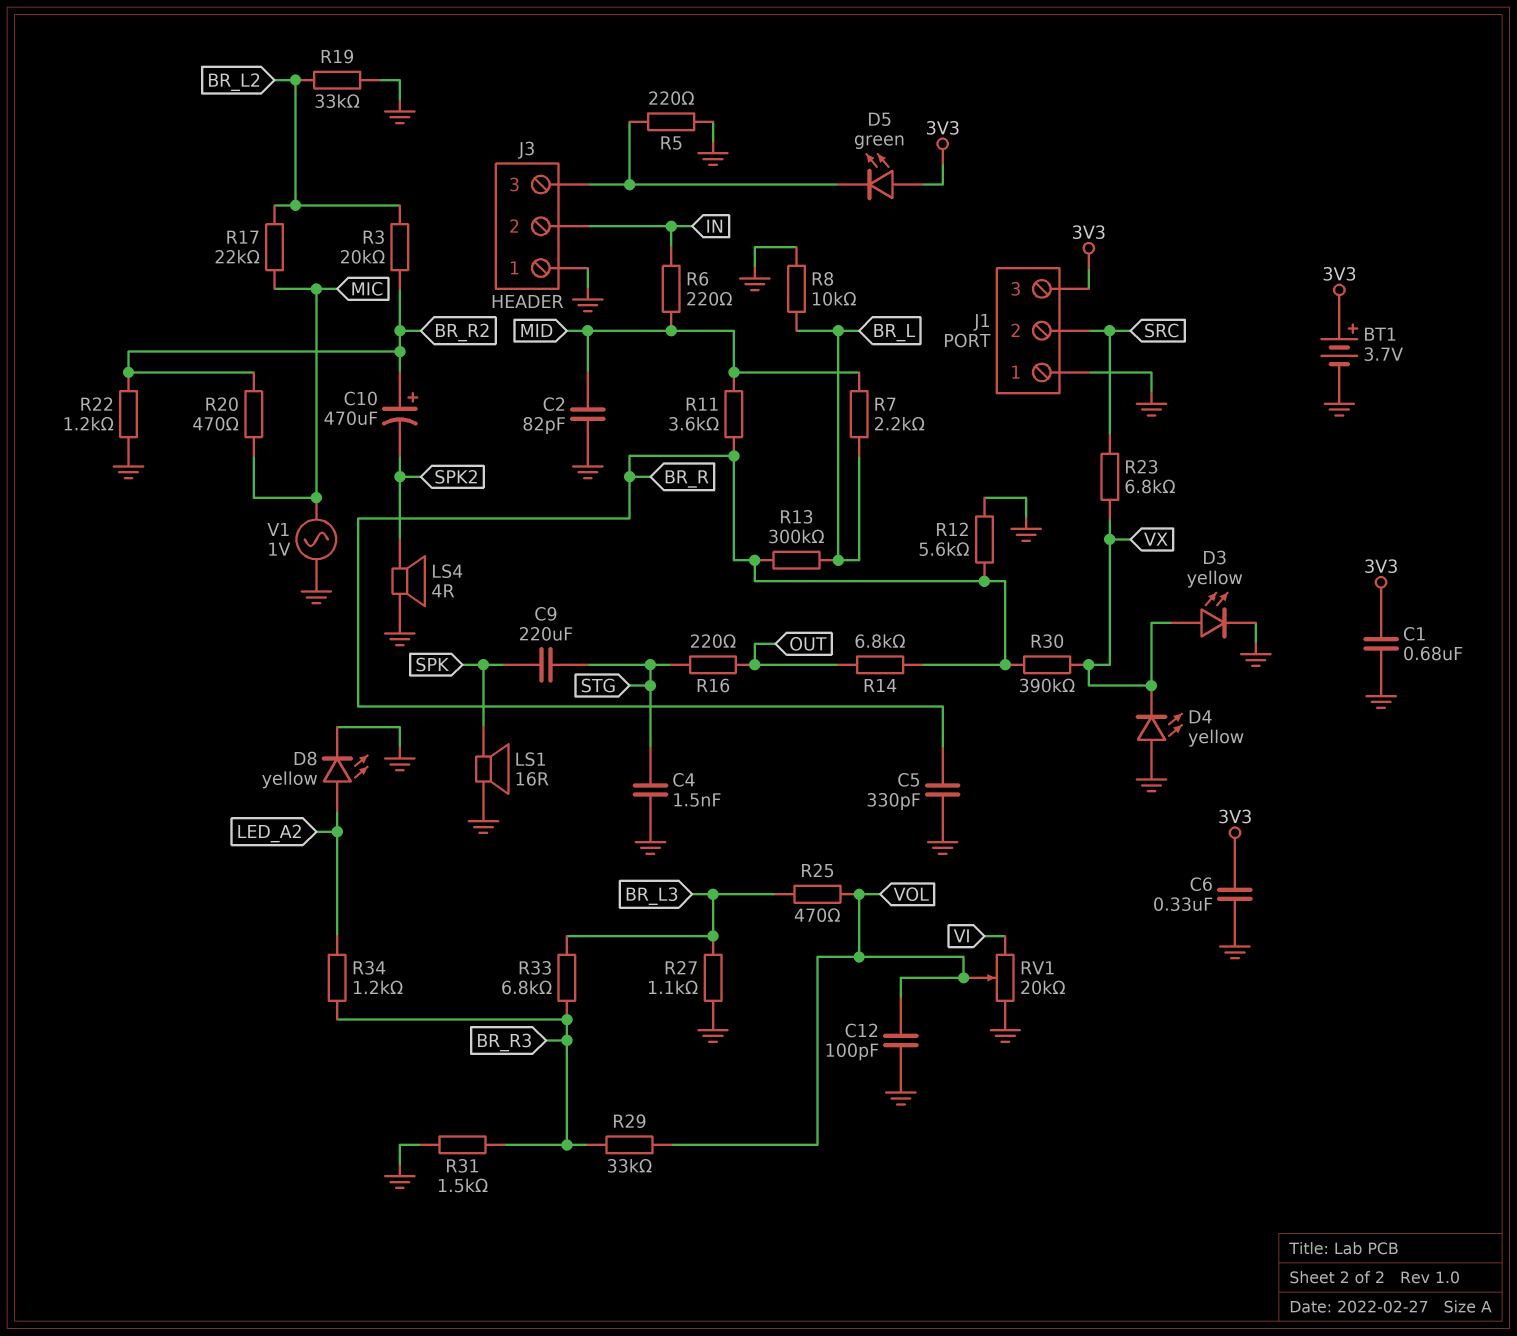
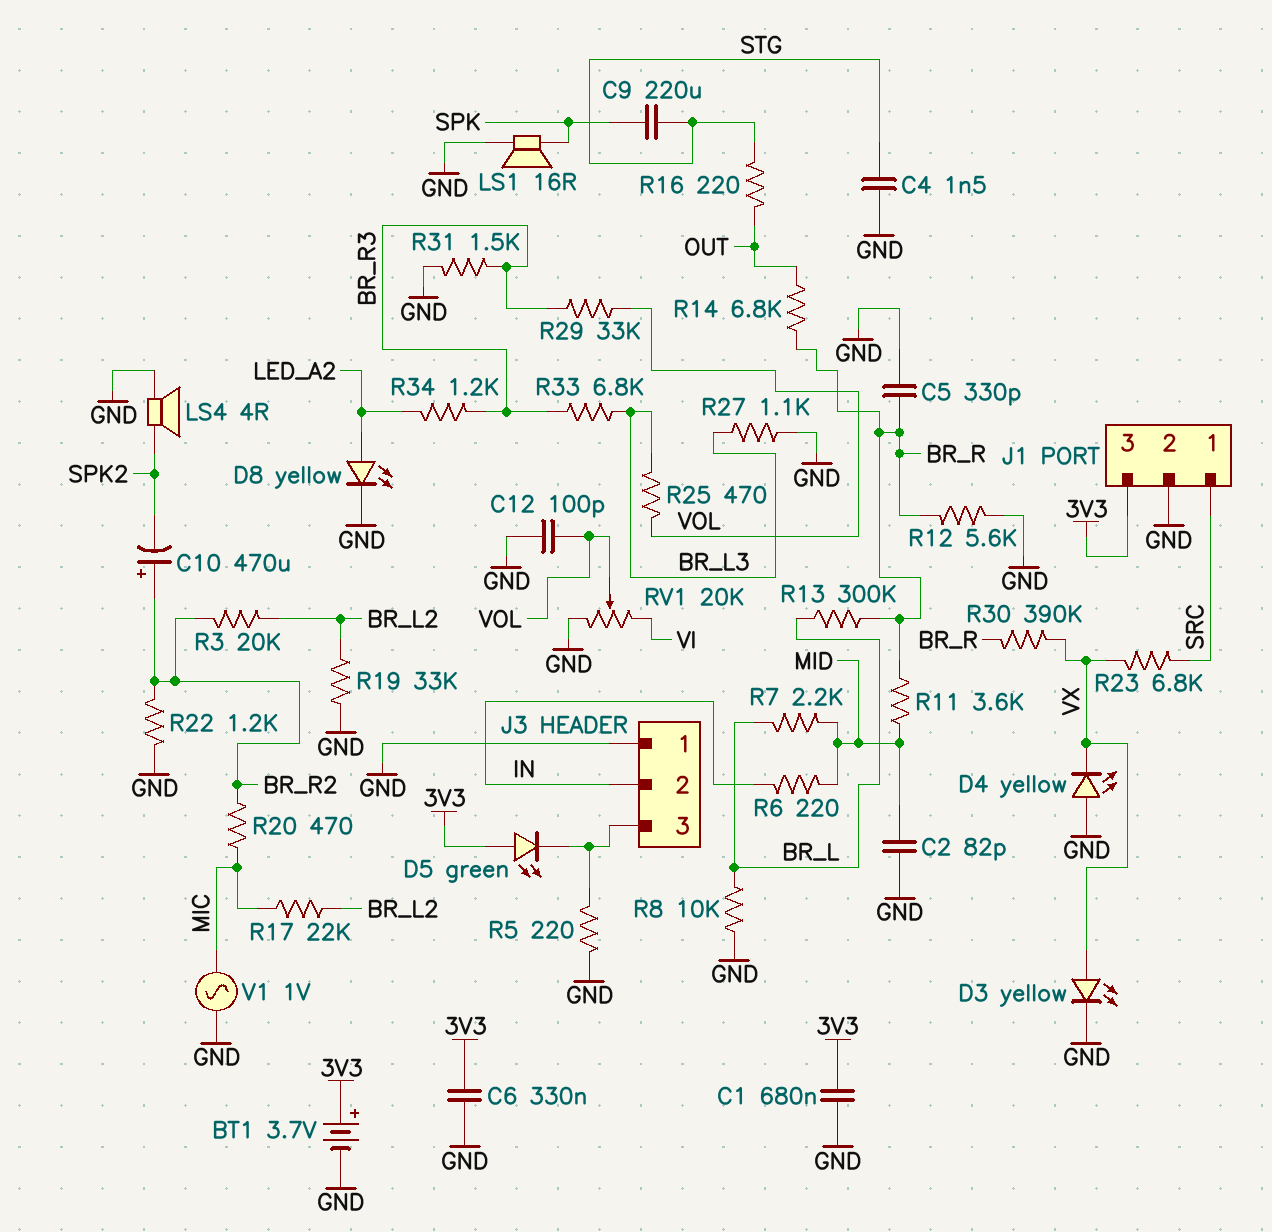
J1 pin 1: GND -> SRC
J1 pin 2: SRC -> GND

